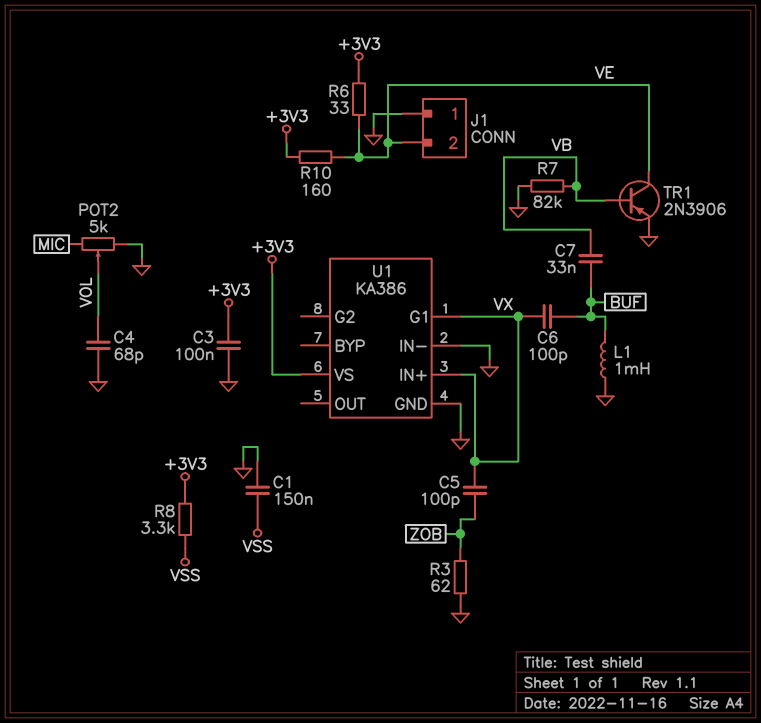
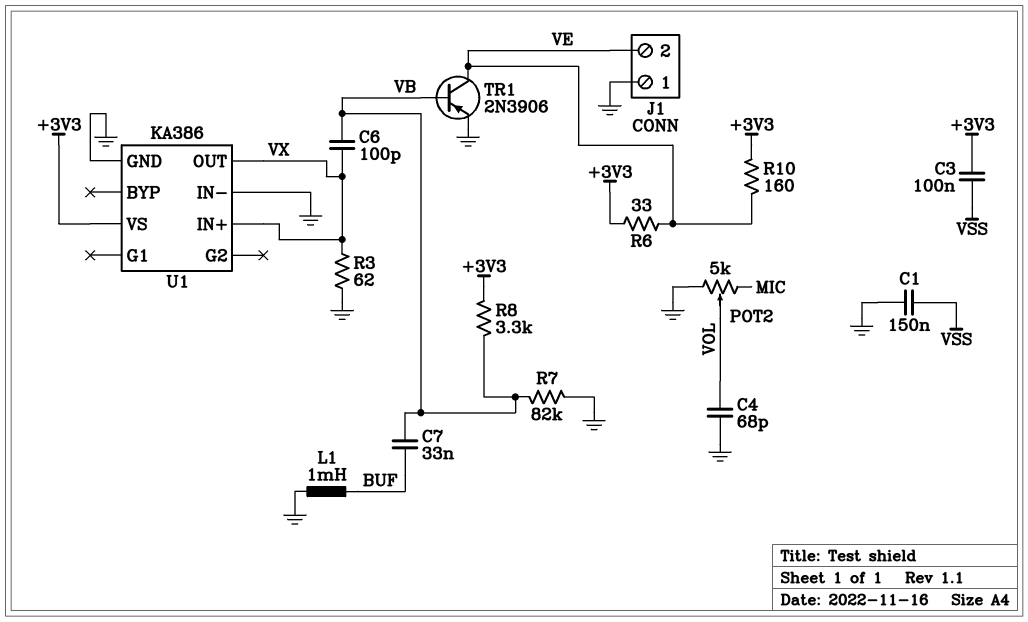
C3: 100nF (+3V3, GND) -> 100nF (+3V3, VSS)
C5: 100pF (VX, ZOB) -> none
C6: 100pF (BUF, VX) -> 100pF (VB, VX)
R3: 62 (GND, ZOB) -> 62 (GND, VX)
R8: 3.3k (+3V3, VSS) -> 3.3k (+3V3, VB)
U1 pin G1: VX -> none
U1 pin OUT: none -> VX

